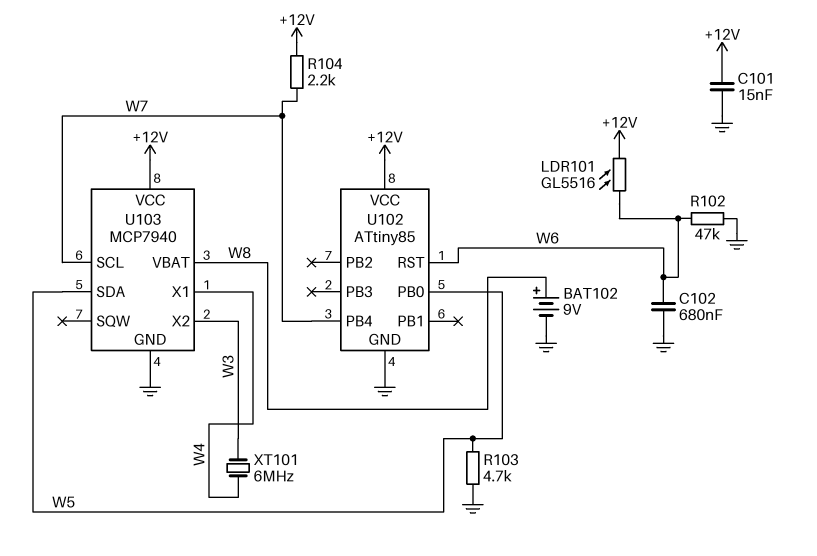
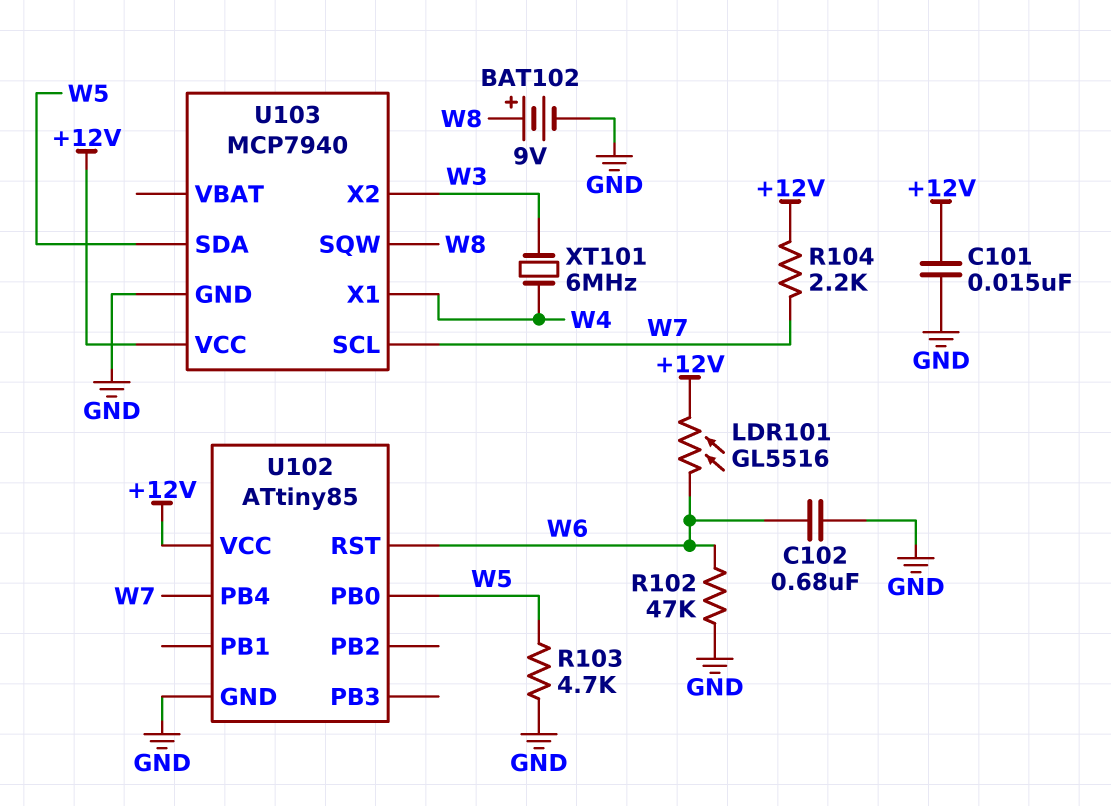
U103 pin SQW: none -> W8
U103 pin VBAT: W8 -> none

